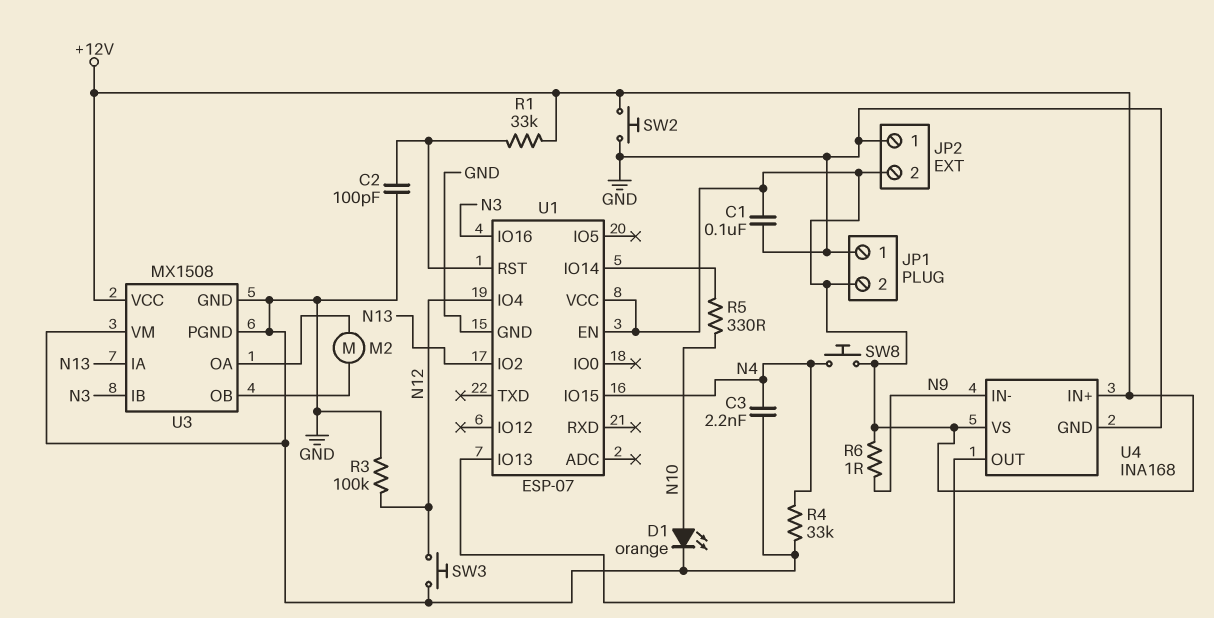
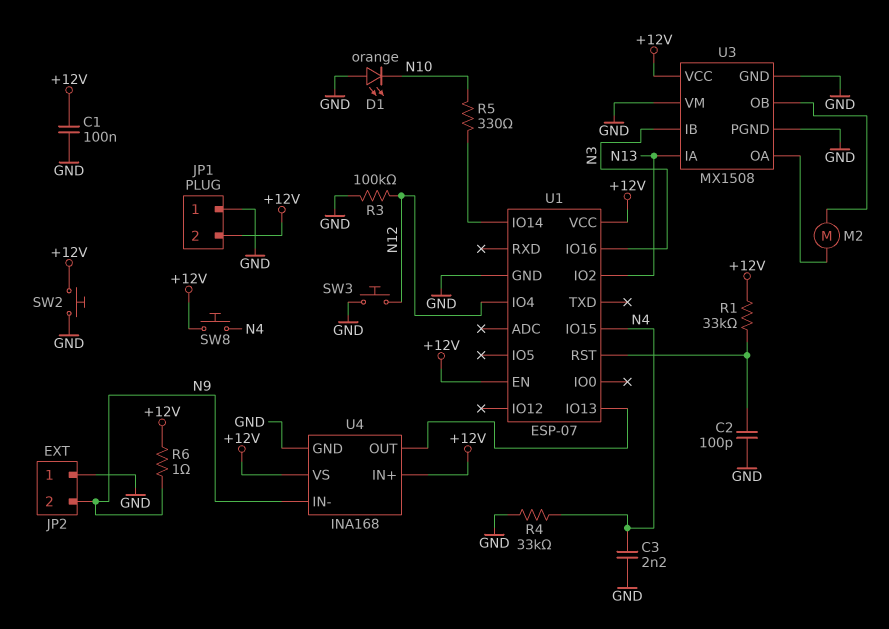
D1: LED orange (A N10, K GND) -> LED orange (A GND, K N10)
JP2 pin 2: +12V -> N9

